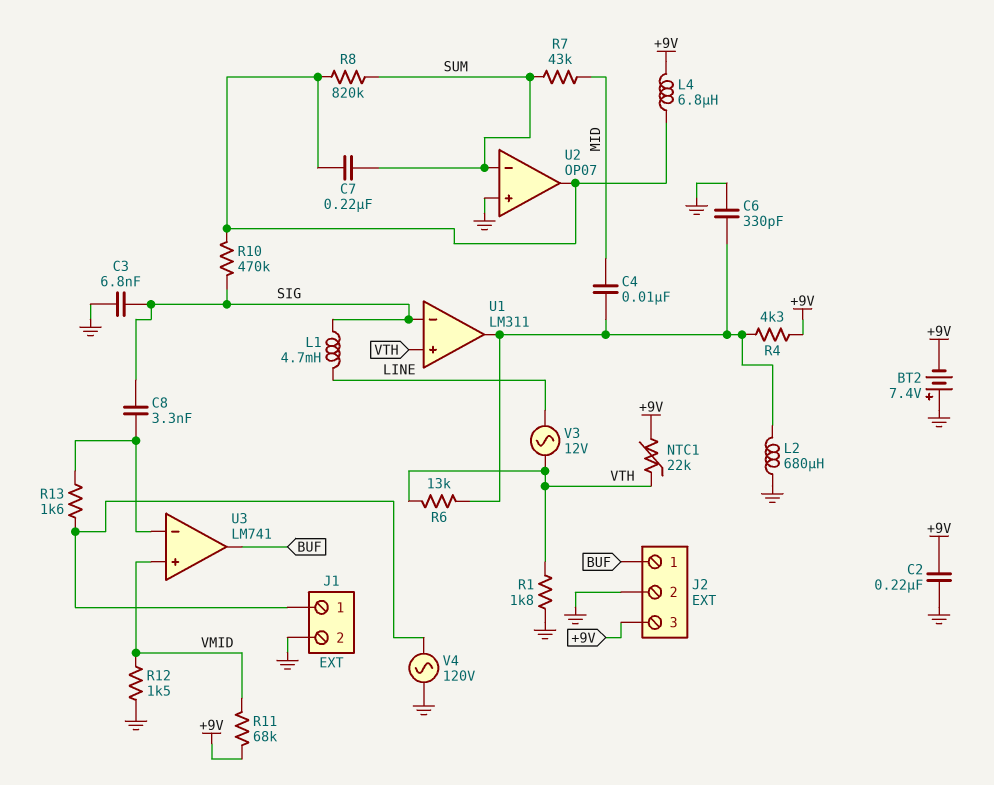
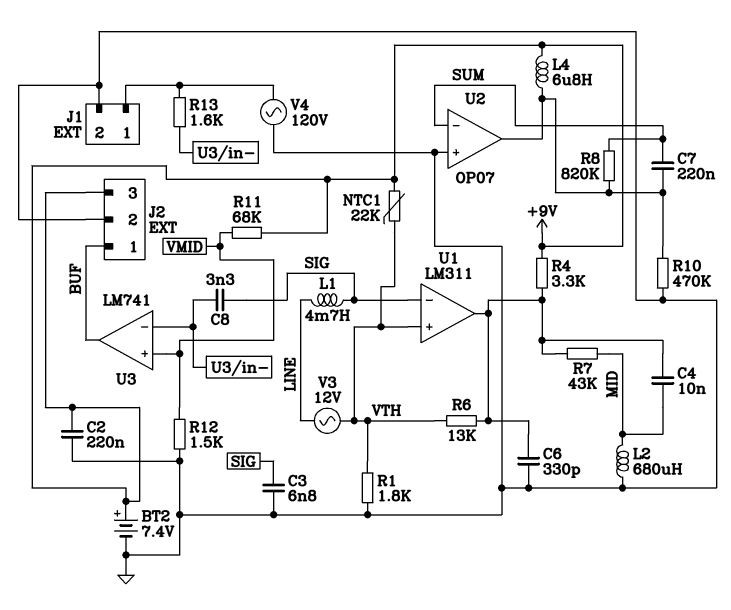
BT2: 7.4V (plus GND, minus +9V) -> 7.4V (plus +9V, minus GND)
L2: 680uH (GND, U1/out) -> 680uH (GND, MID)
R4: 4.3k (+9V, U1/out) -> 3.3k (+9V, U1/out)
R7: 43k (MID, SUM) -> 43k (MID, U1/out)
R10: 470k (SIG, U2/out) -> 470k (GND, U2/out)

